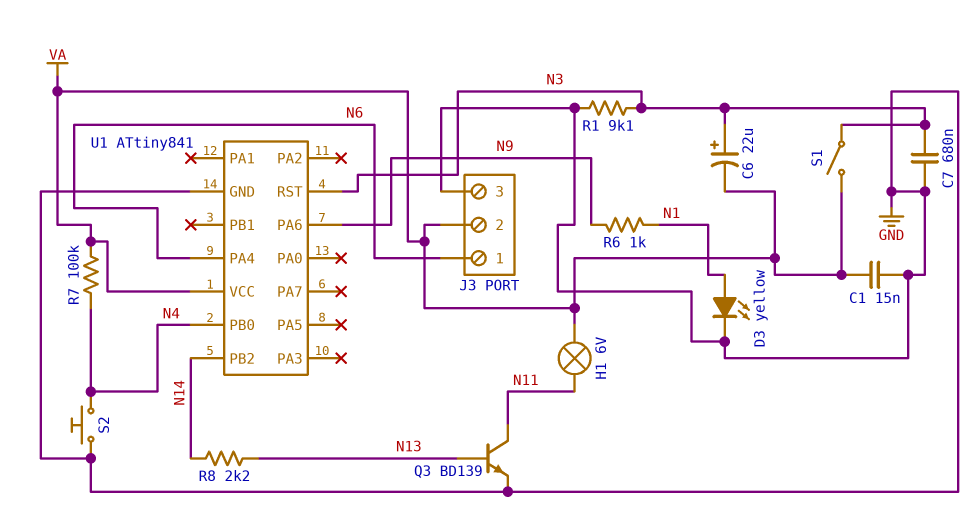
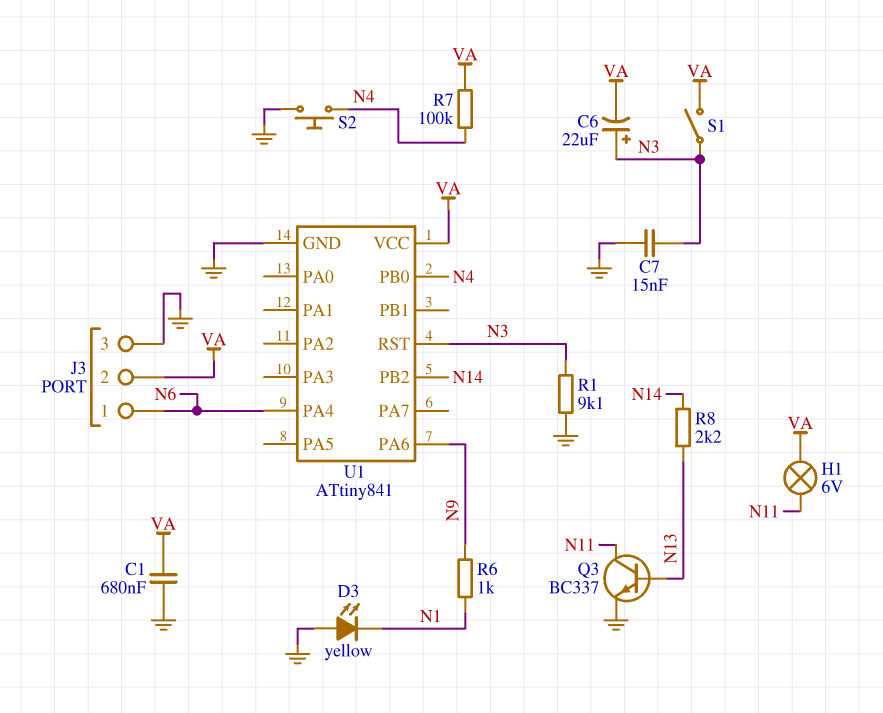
C1: 15nF (GND, VA) -> 680nF (GND, VA)
C7: 680nF (GND, N3) -> 15nF (GND, N3)
D3: LED yellow (A N1, K GND) -> LED yellow (A GND, K N1)
Q3: NPN BD139 (B N13, C N11, E GND) -> NPN BC337 (B N13, C N11, E GND)

